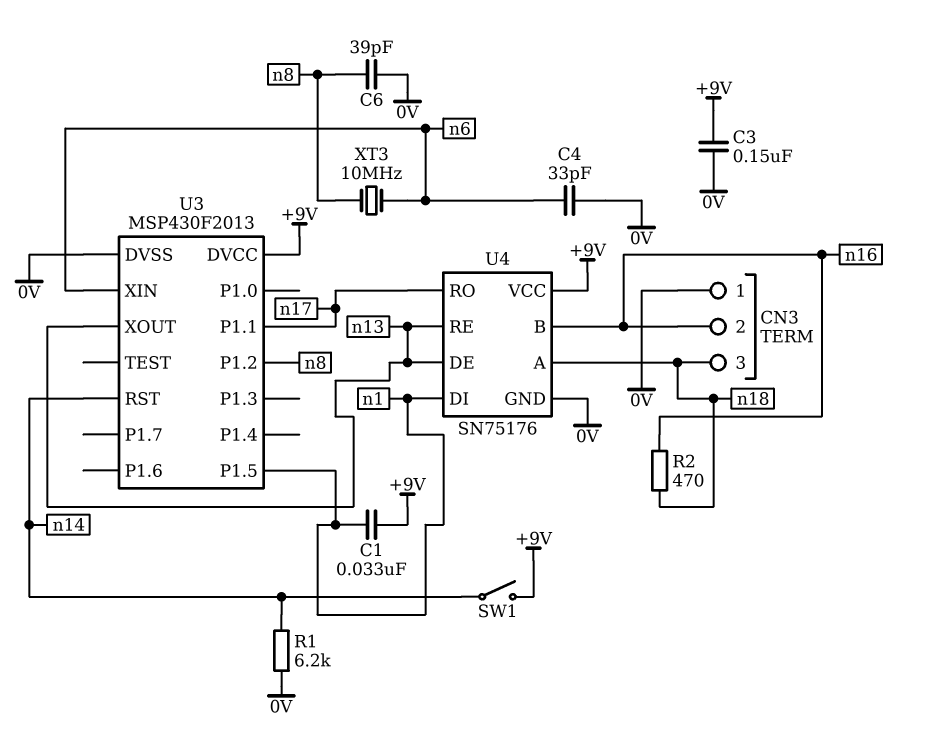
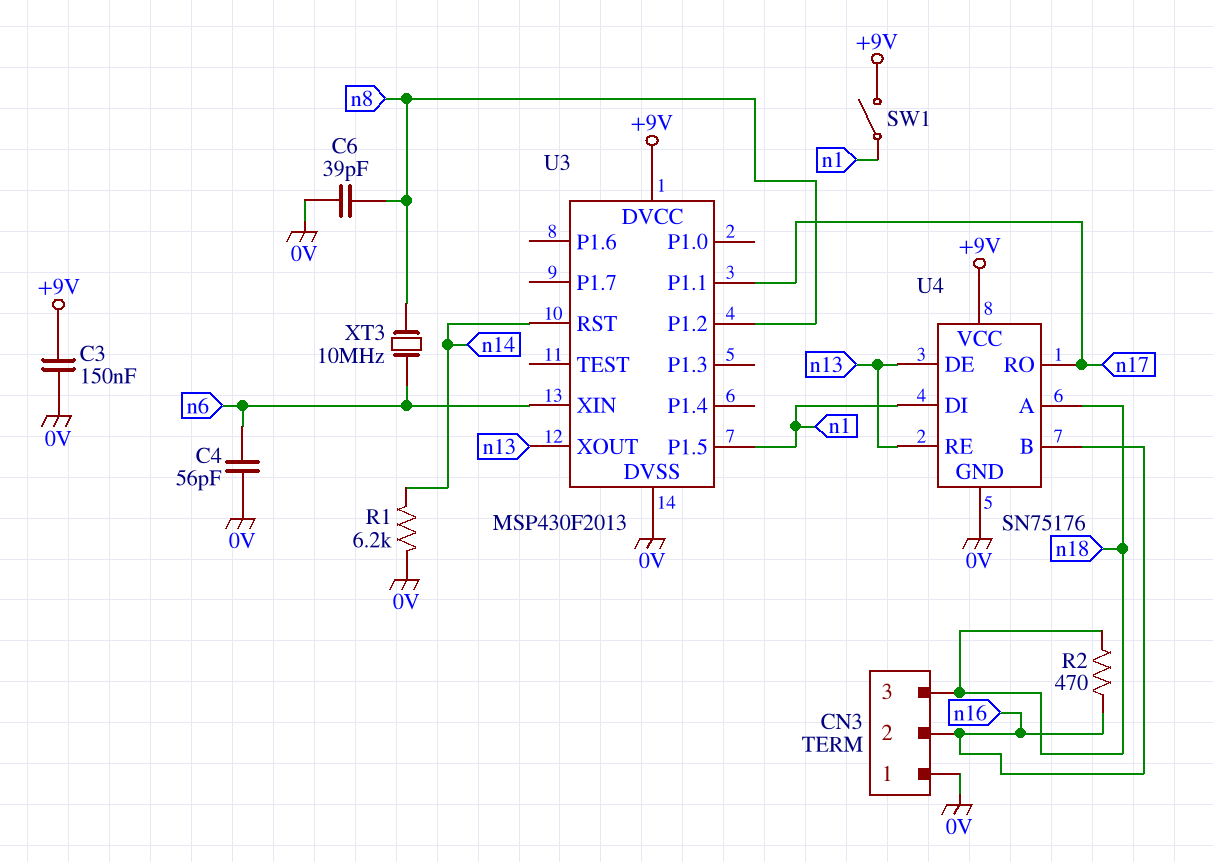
C1: 33nF (+9V, n1) -> none
C4: 33pF (0V, n6) -> 56pF (0V, n6)
SW1: switch (+9V, n14) -> switch (+9V, n1)

